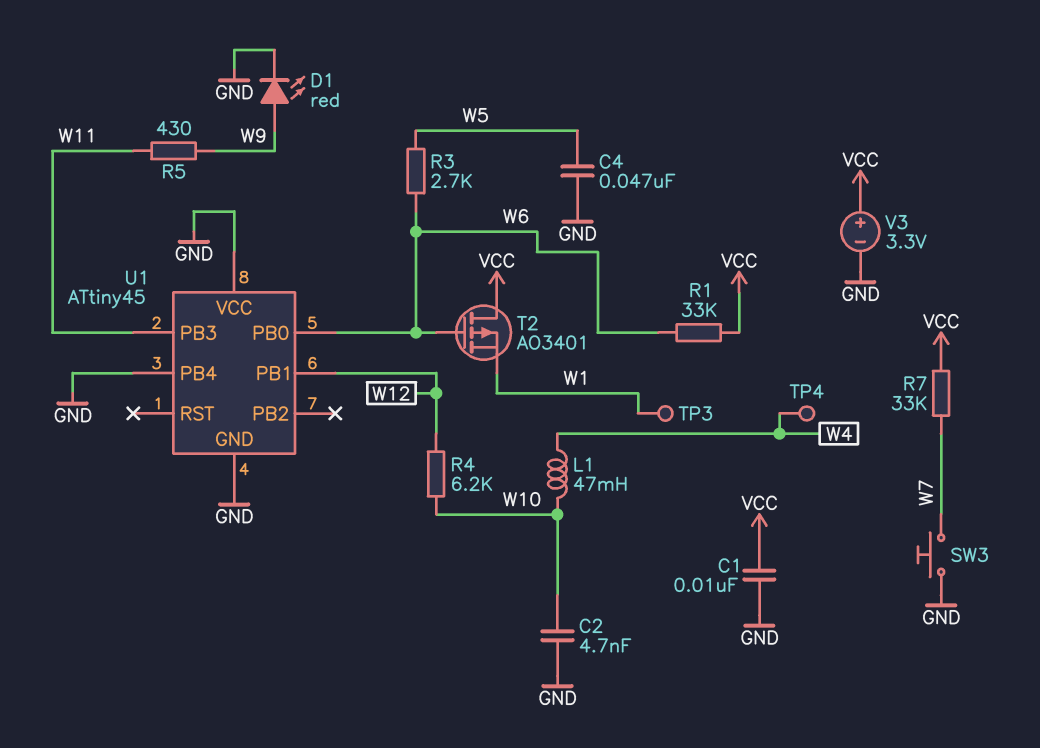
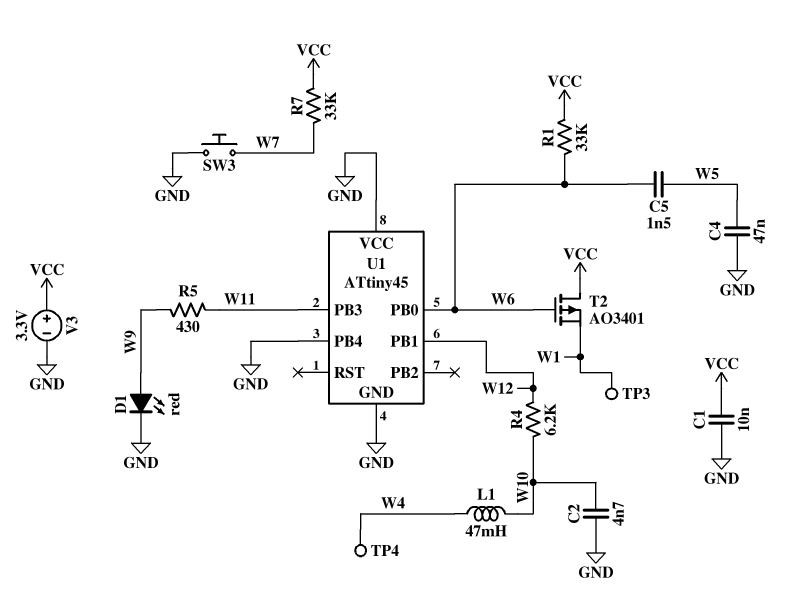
C5: none -> 1.5nF (W5, W6)
R3: 2.7k (W5, W6) -> none

